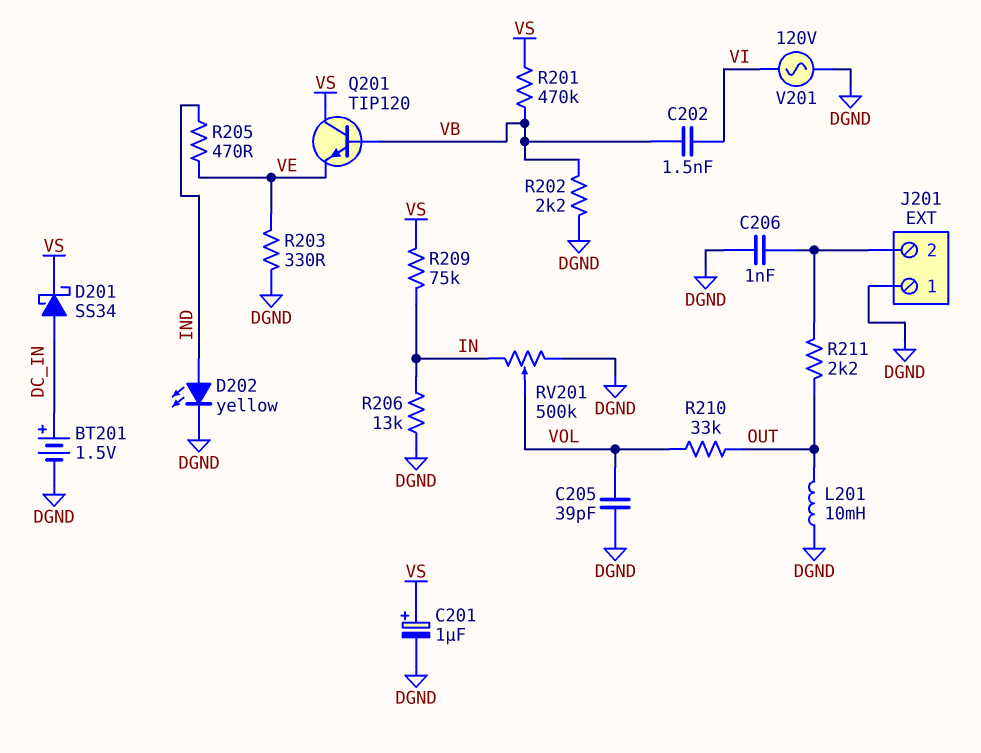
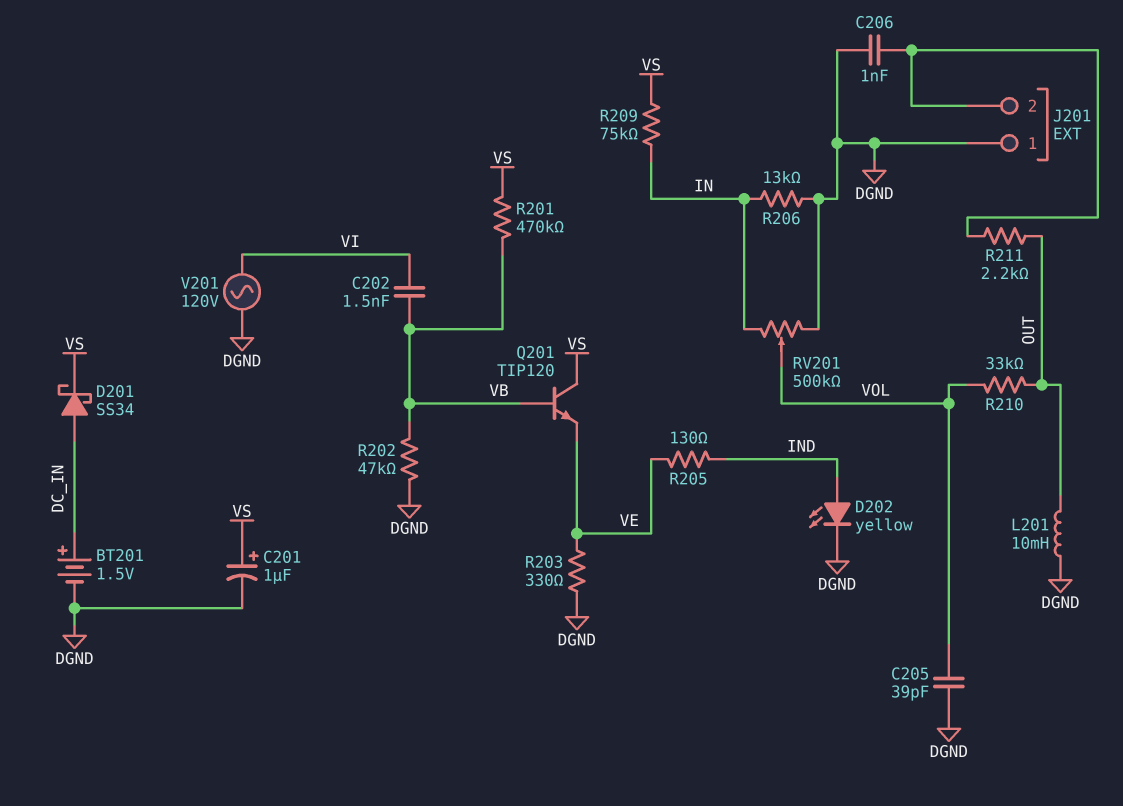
R202: 2.2k (DGND, VB) -> 47k (DGND, VB)
R205: 470 (IND, VE) -> 130 (IND, VE)

